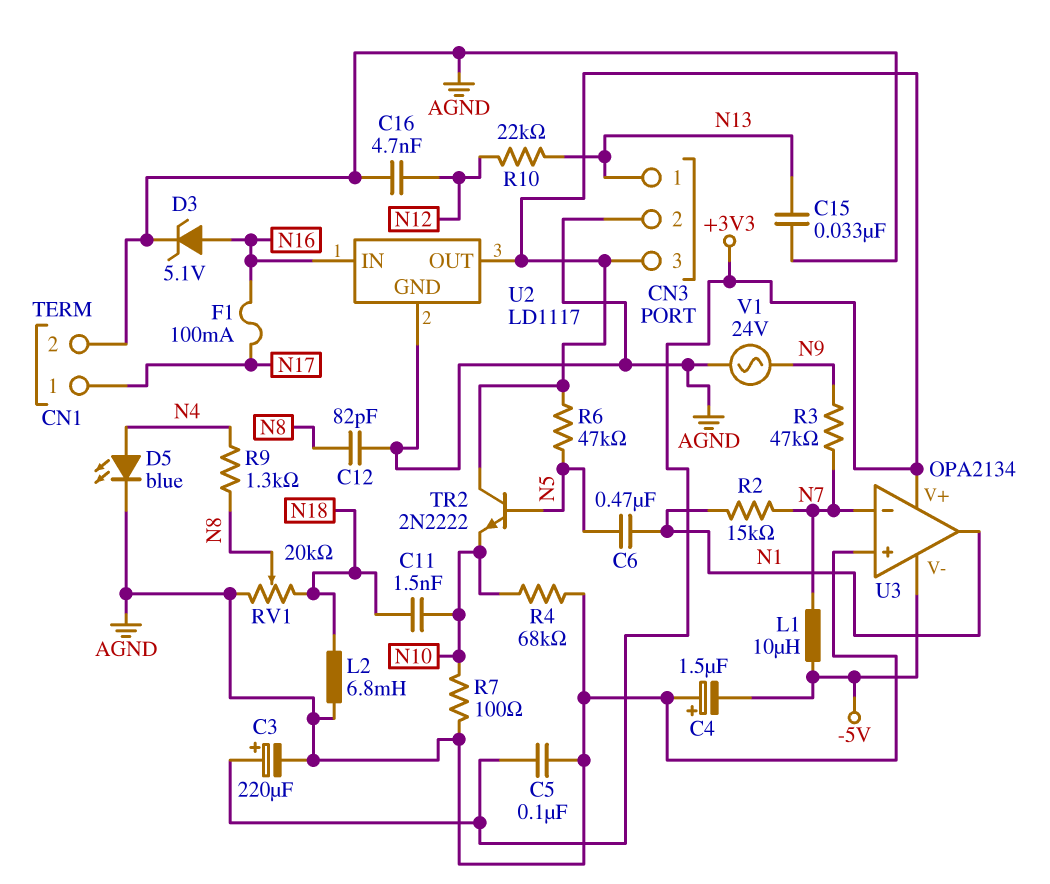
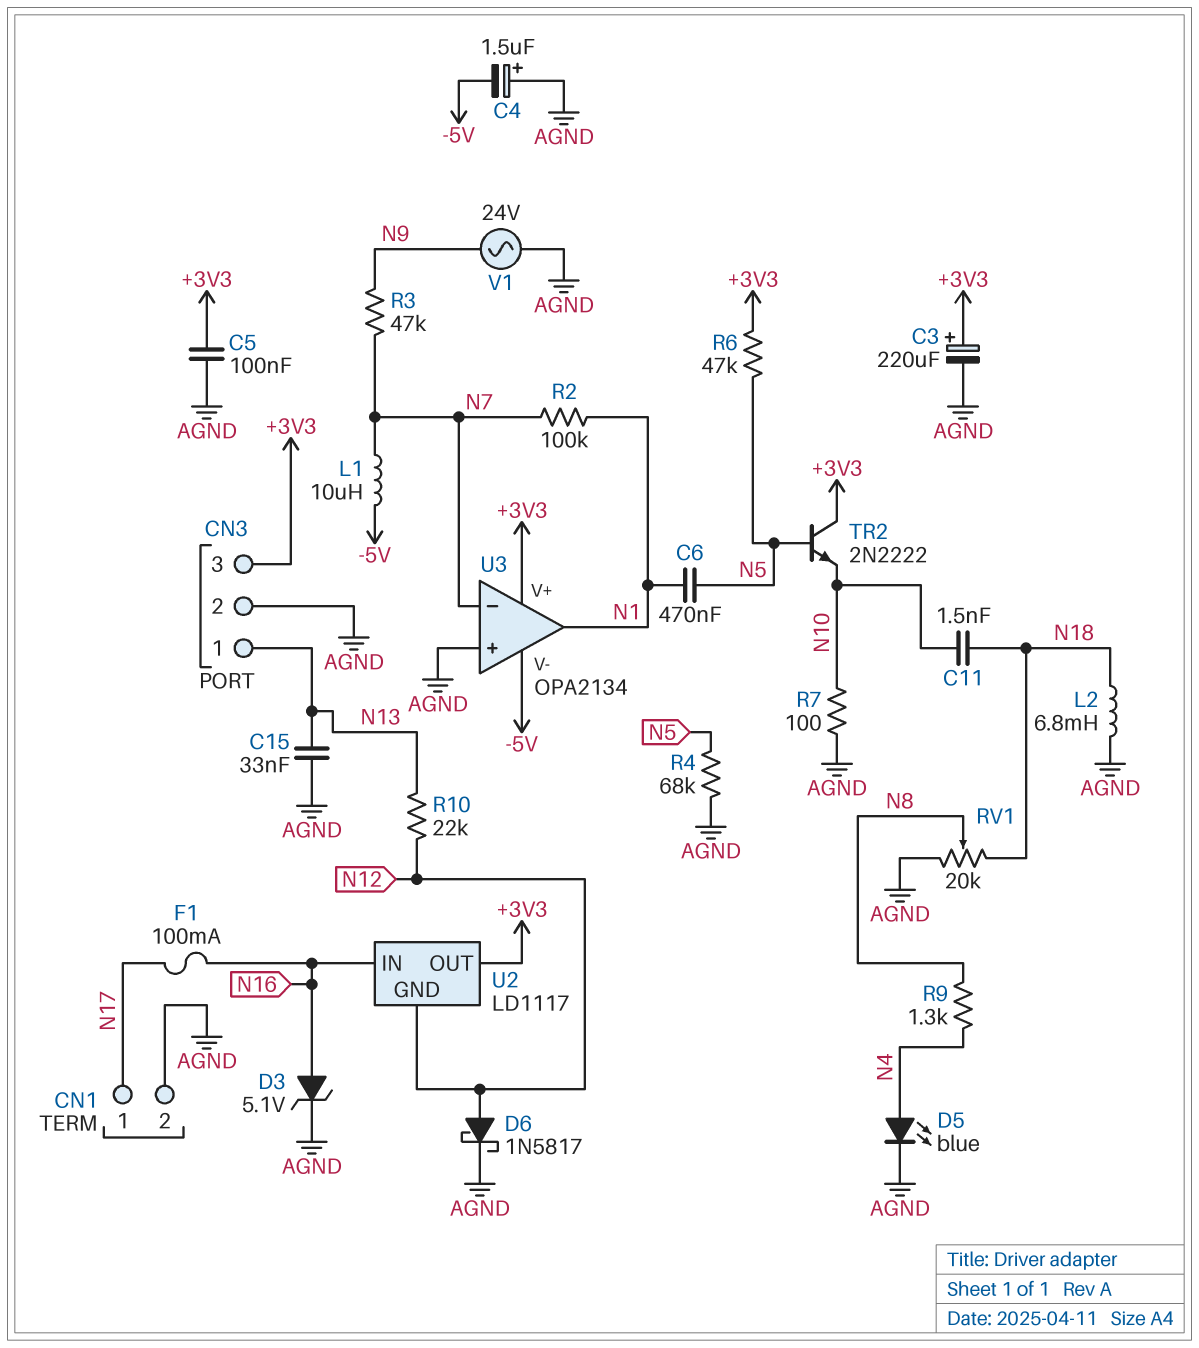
C12: 82pF (AGND, N8) -> none
C16: 4.7nF (AGND, N12) -> none
D6: none -> schottky 1N5817 (A N12, K AGND)
R2: 15k (N1, N7) -> 100k (N1, N7)
R4: 68k (AGND, N10) -> 68k (AGND, N5)
U2 pin GND: AGND -> N12

